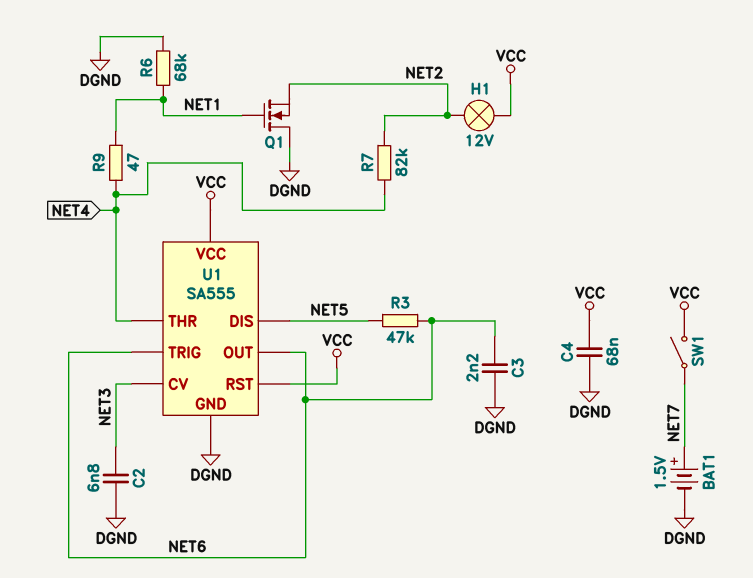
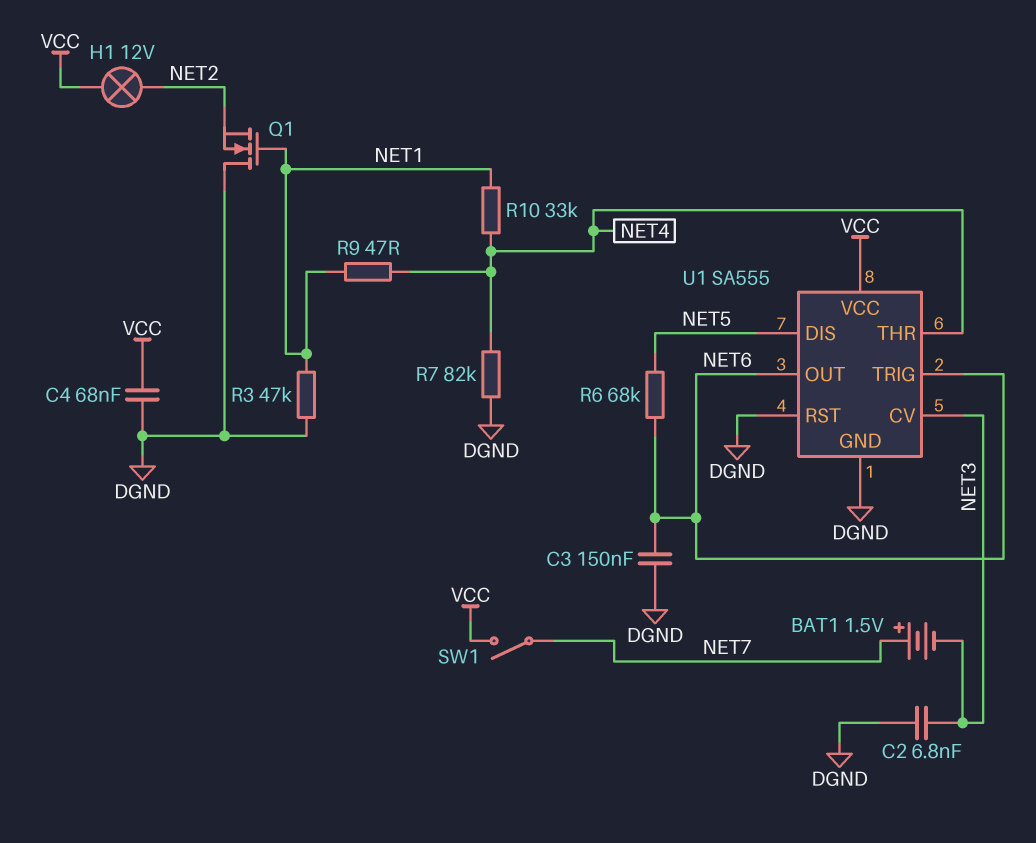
BAT1: 1.5V (plus NET7, minus DGND) -> 1.5V (plus NET7, minus NET3)
C3: 2.2nF (DGND, NET6) -> 150nF (DGND, NET6)
R3: 47k (NET5, NET6) -> 47k (DGND, NET1)
R6: 68k (DGND, NET1) -> 68k (NET5, NET6)
R7: 82k (NET2, NET4) -> 82k (DGND, NET4)
R10: none -> 33k (NET1, NET4)
U1 pin RST: VCC -> DGND

